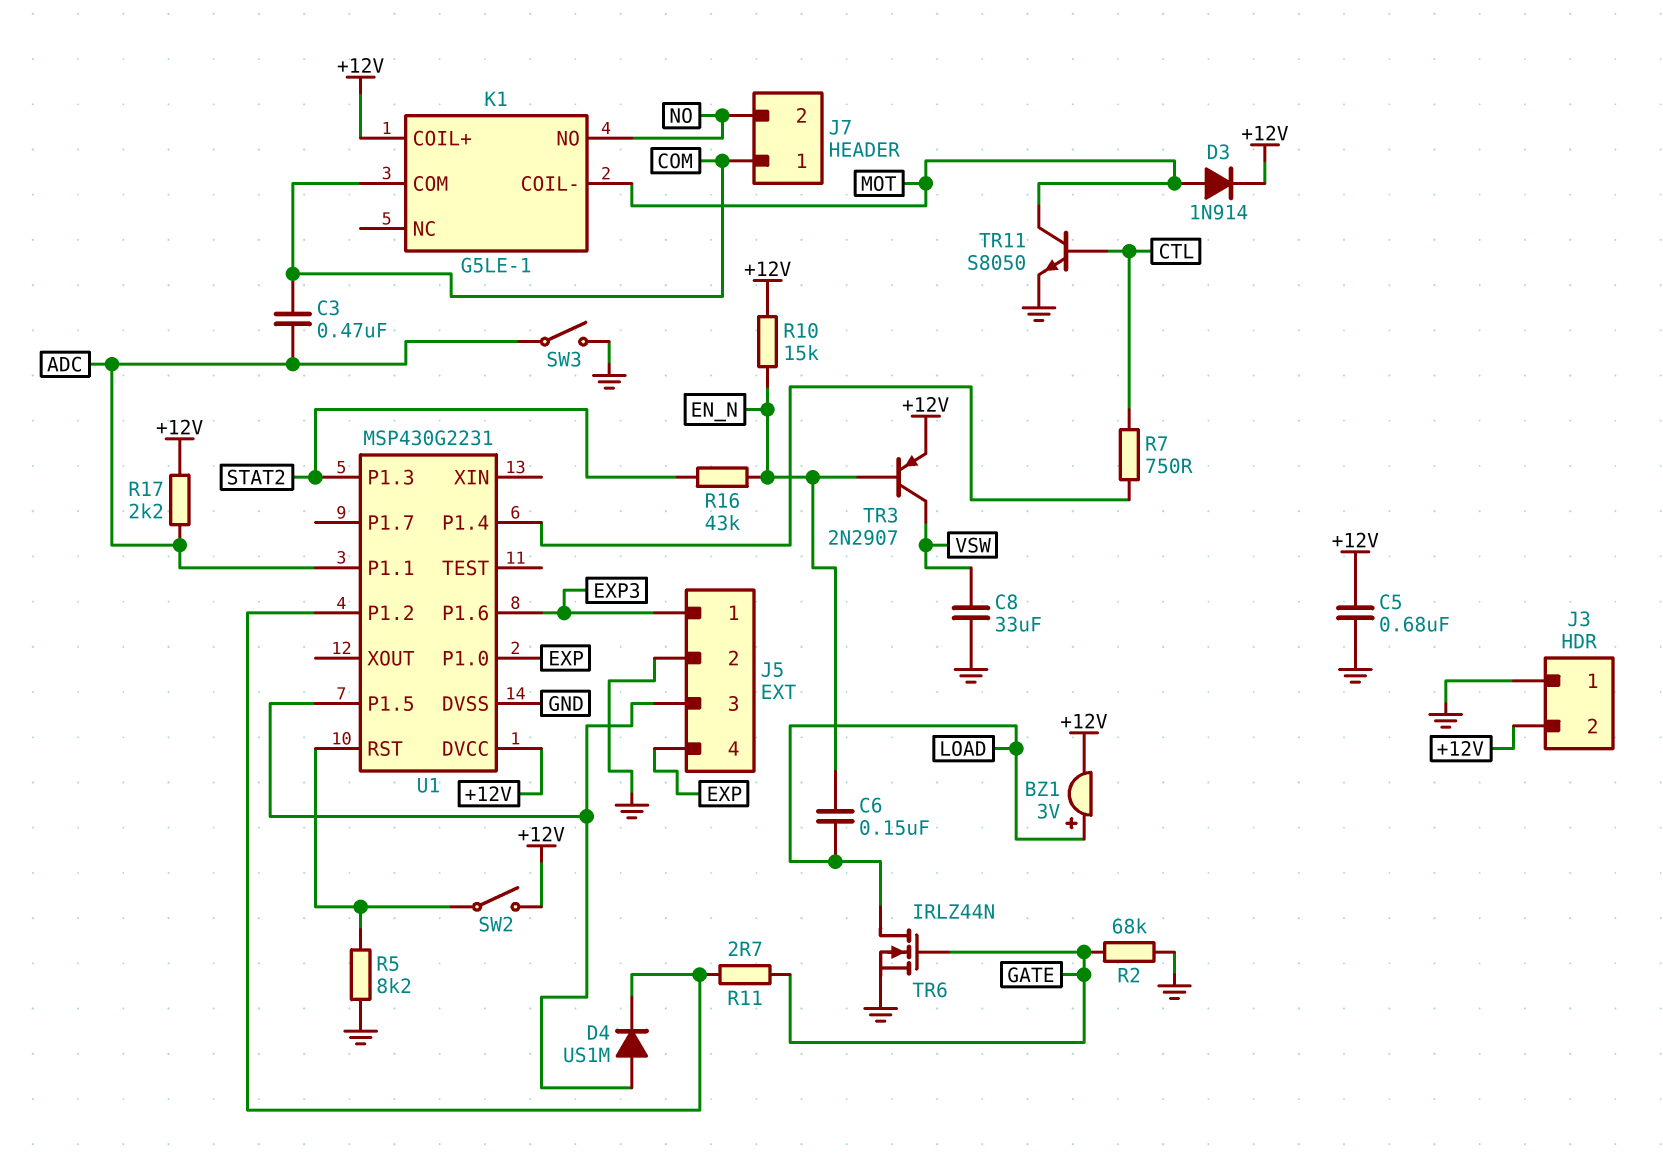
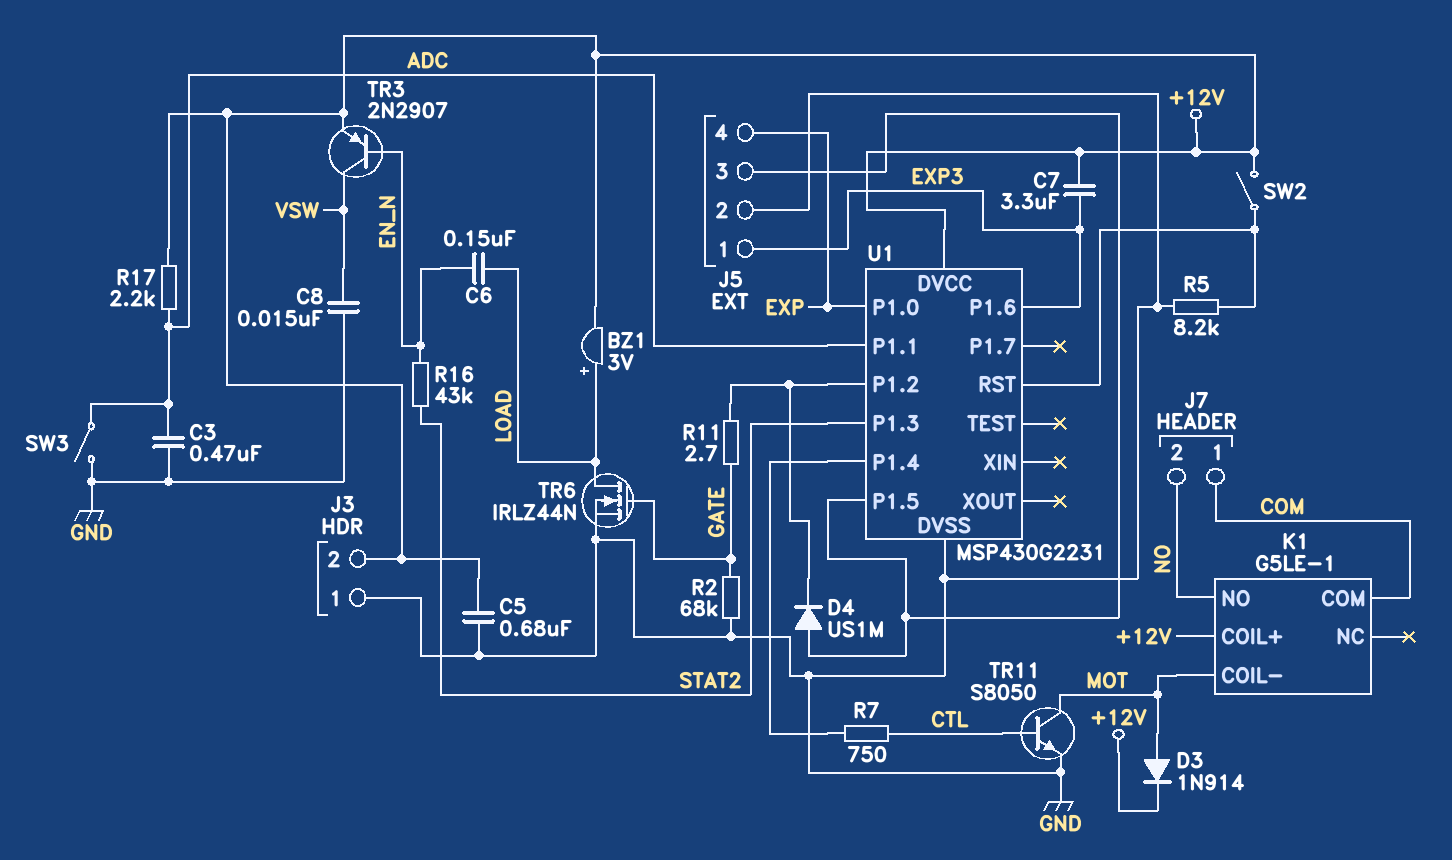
C3: 470nF (ADC, COM) -> 470nF (ADC, GND)
C7: none -> 3.3uF (+12V, EXP3)
C8: 33uF (GND, VSW) -> 15nF (GND, VSW)
R10: 15k (+12V, EN_N) -> none

